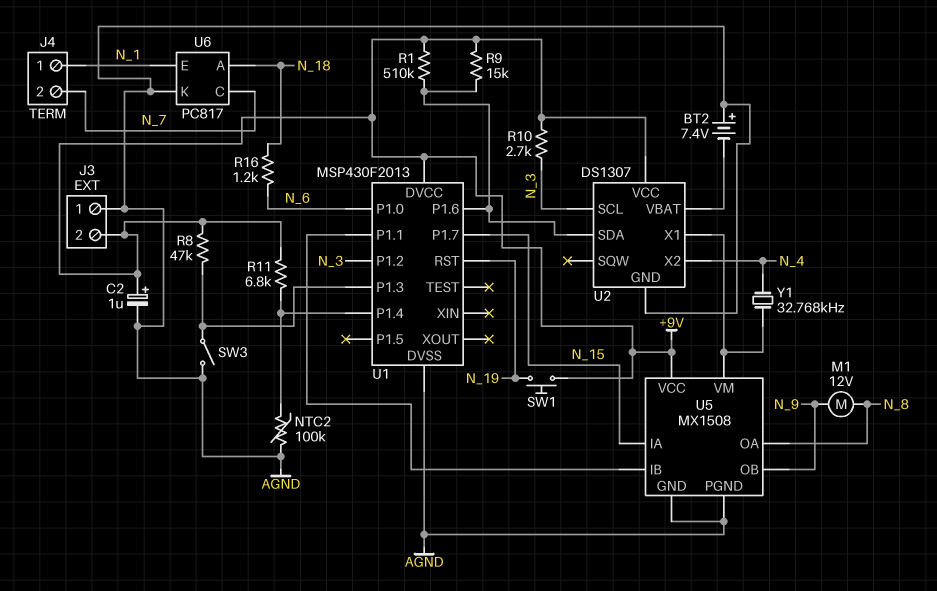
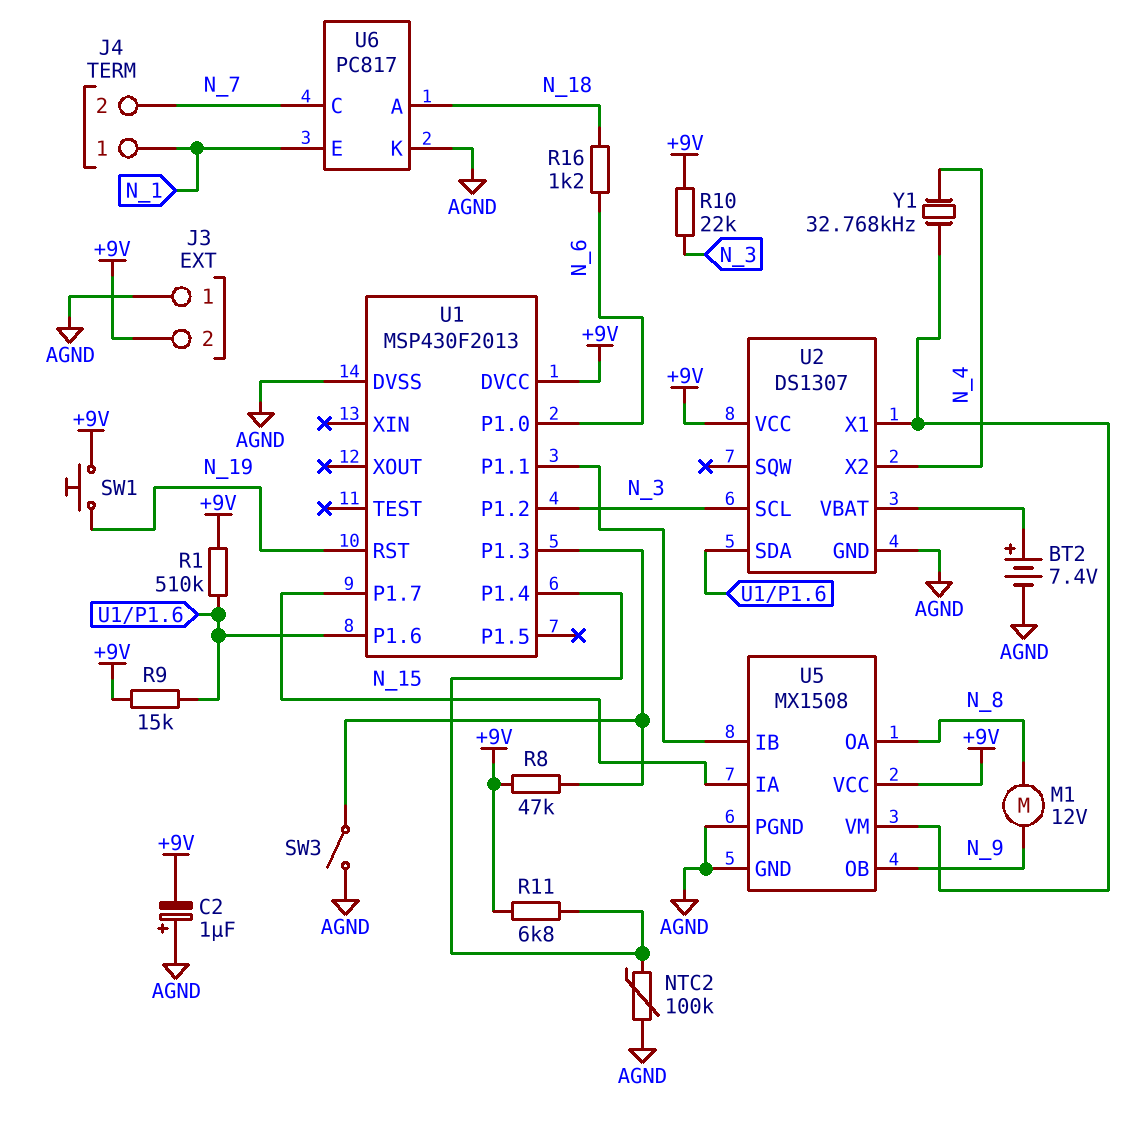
BT2: 7.4V (plus AGND, minus U2/VBAT) -> 7.4V (plus U2/VBAT, minus AGND)
C2: 1uF (plus +9V, minus AGND) -> 1uF (plus AGND, minus +9V)
R10: 2.7k (+9V, N_3) -> 22k (+9V, N_3)

